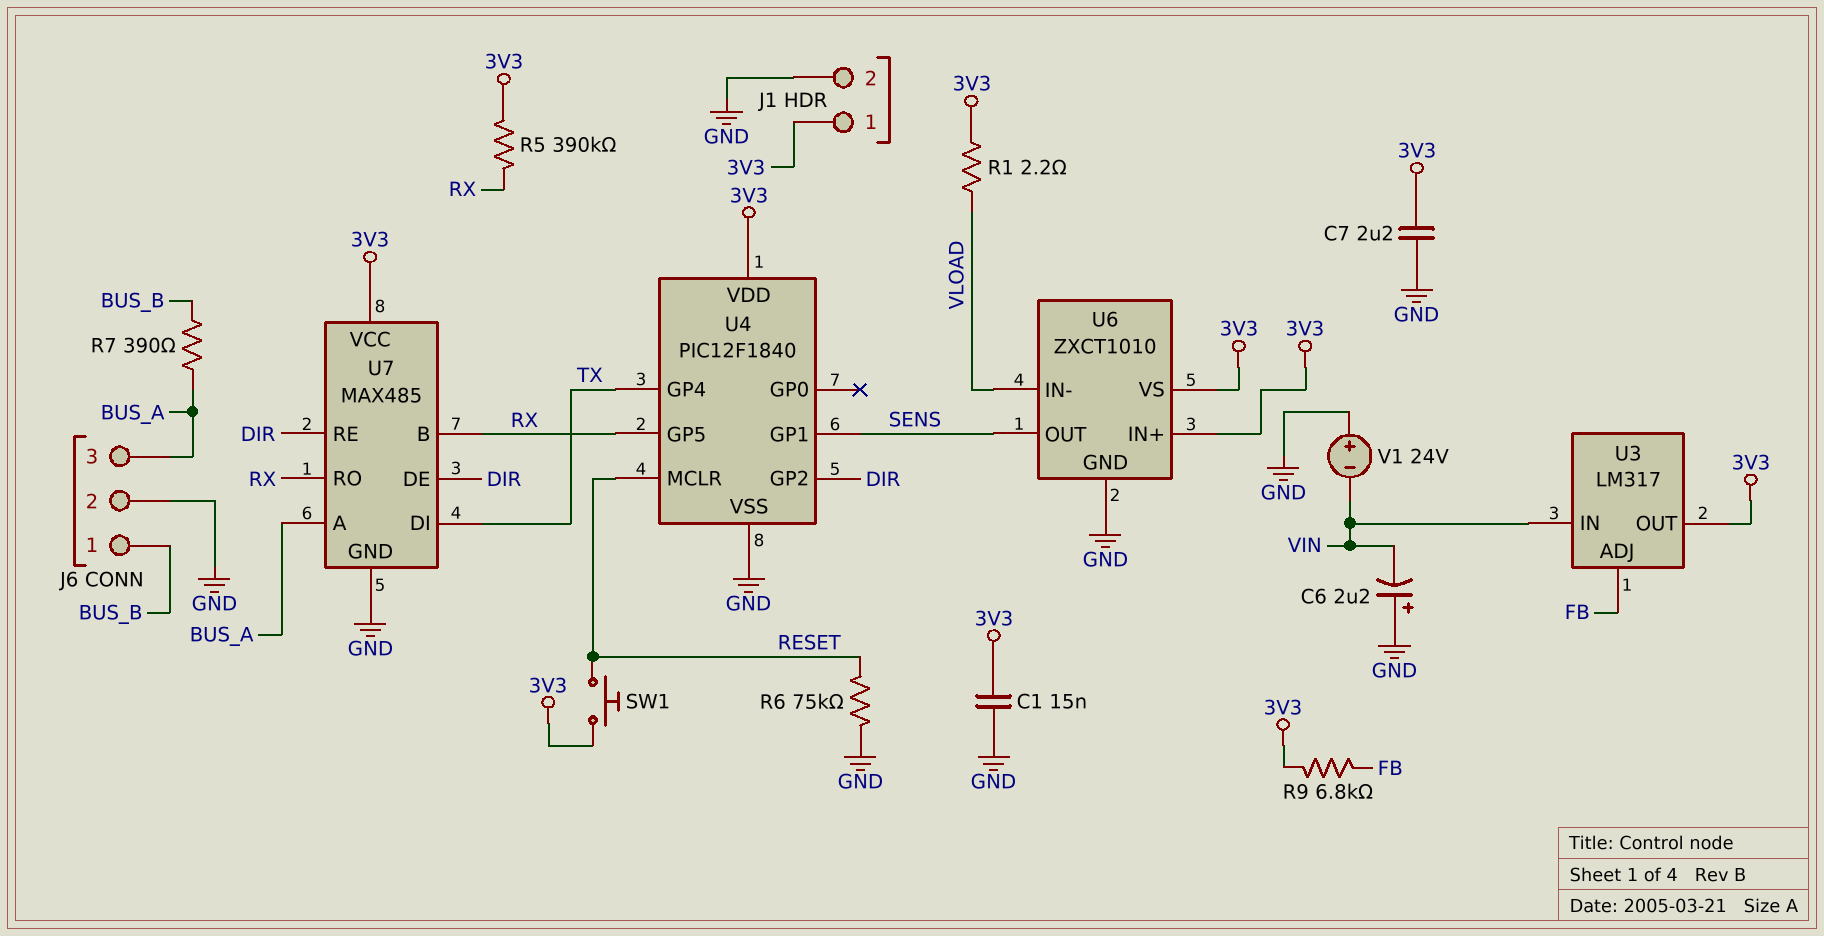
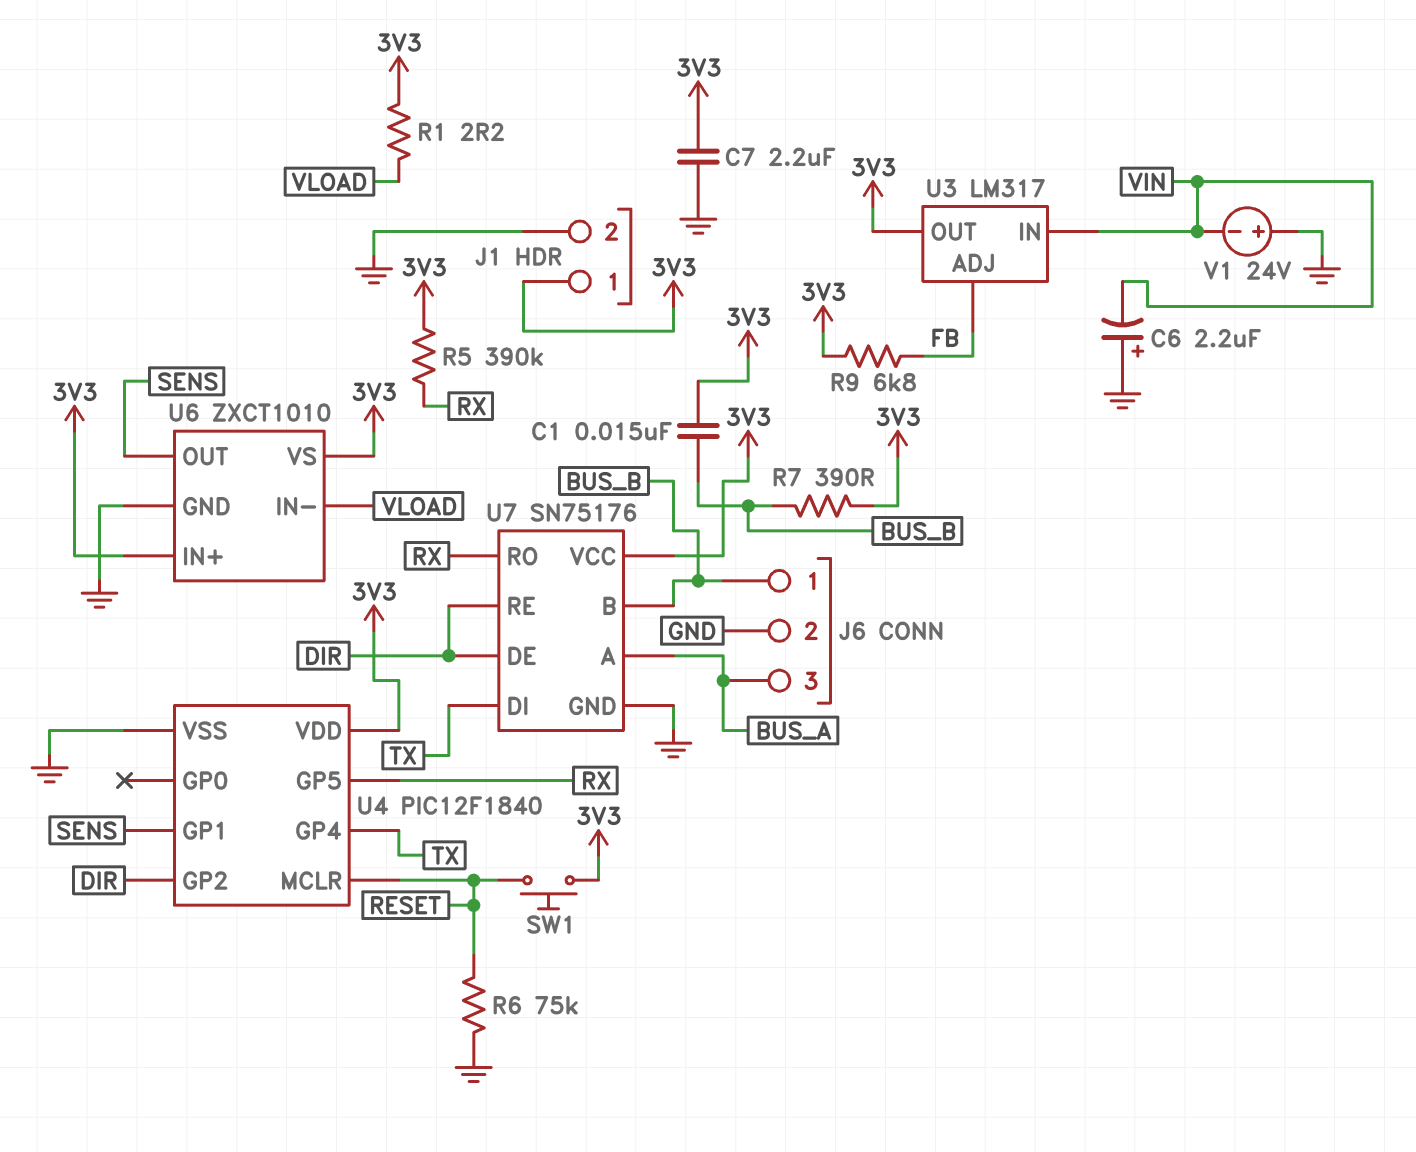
C1: 15nF (3V3, GND) -> 15nF (3V3, BUS_B)
R7: 390 (BUS_A, BUS_B) -> 390 (3V3, BUS_B)
U7: MAX485 -> SN75176
U7 pin B: RX -> BUS_B

